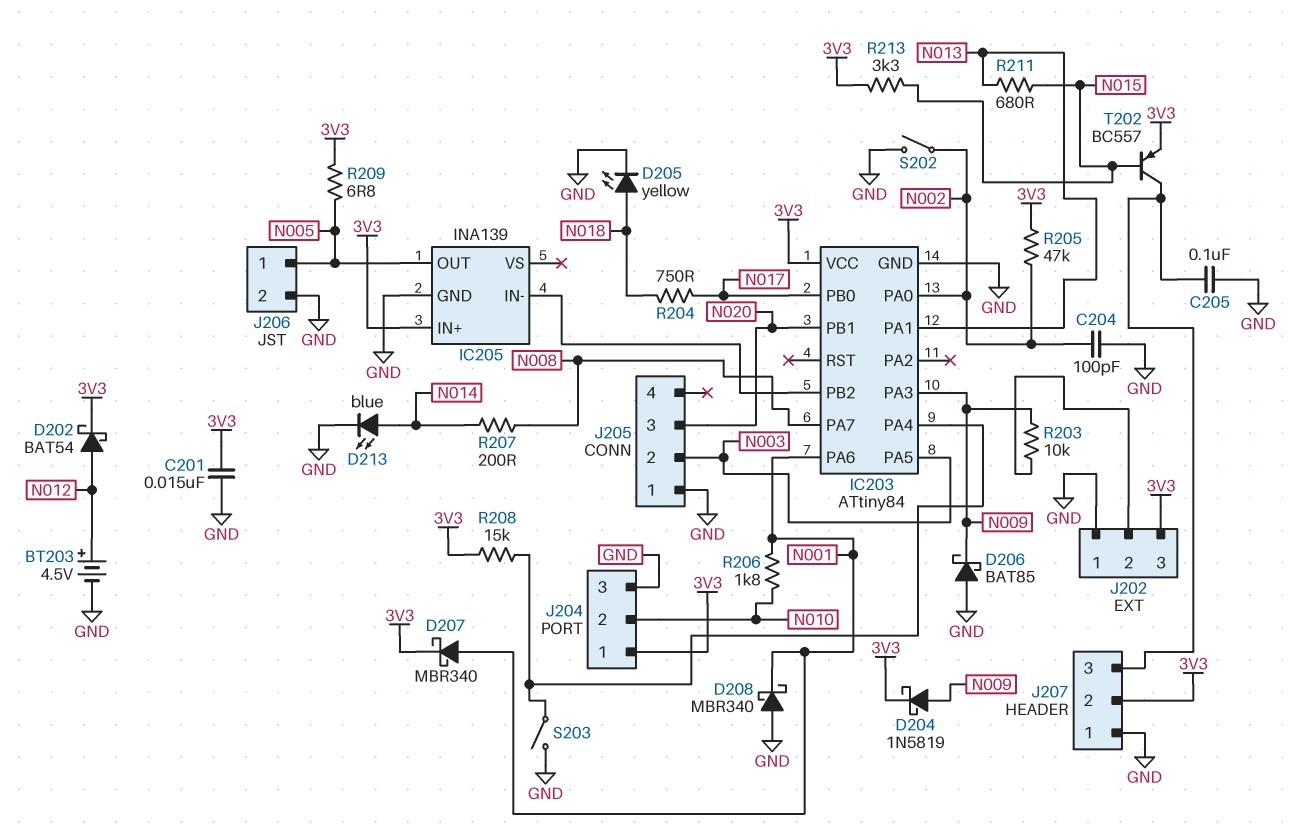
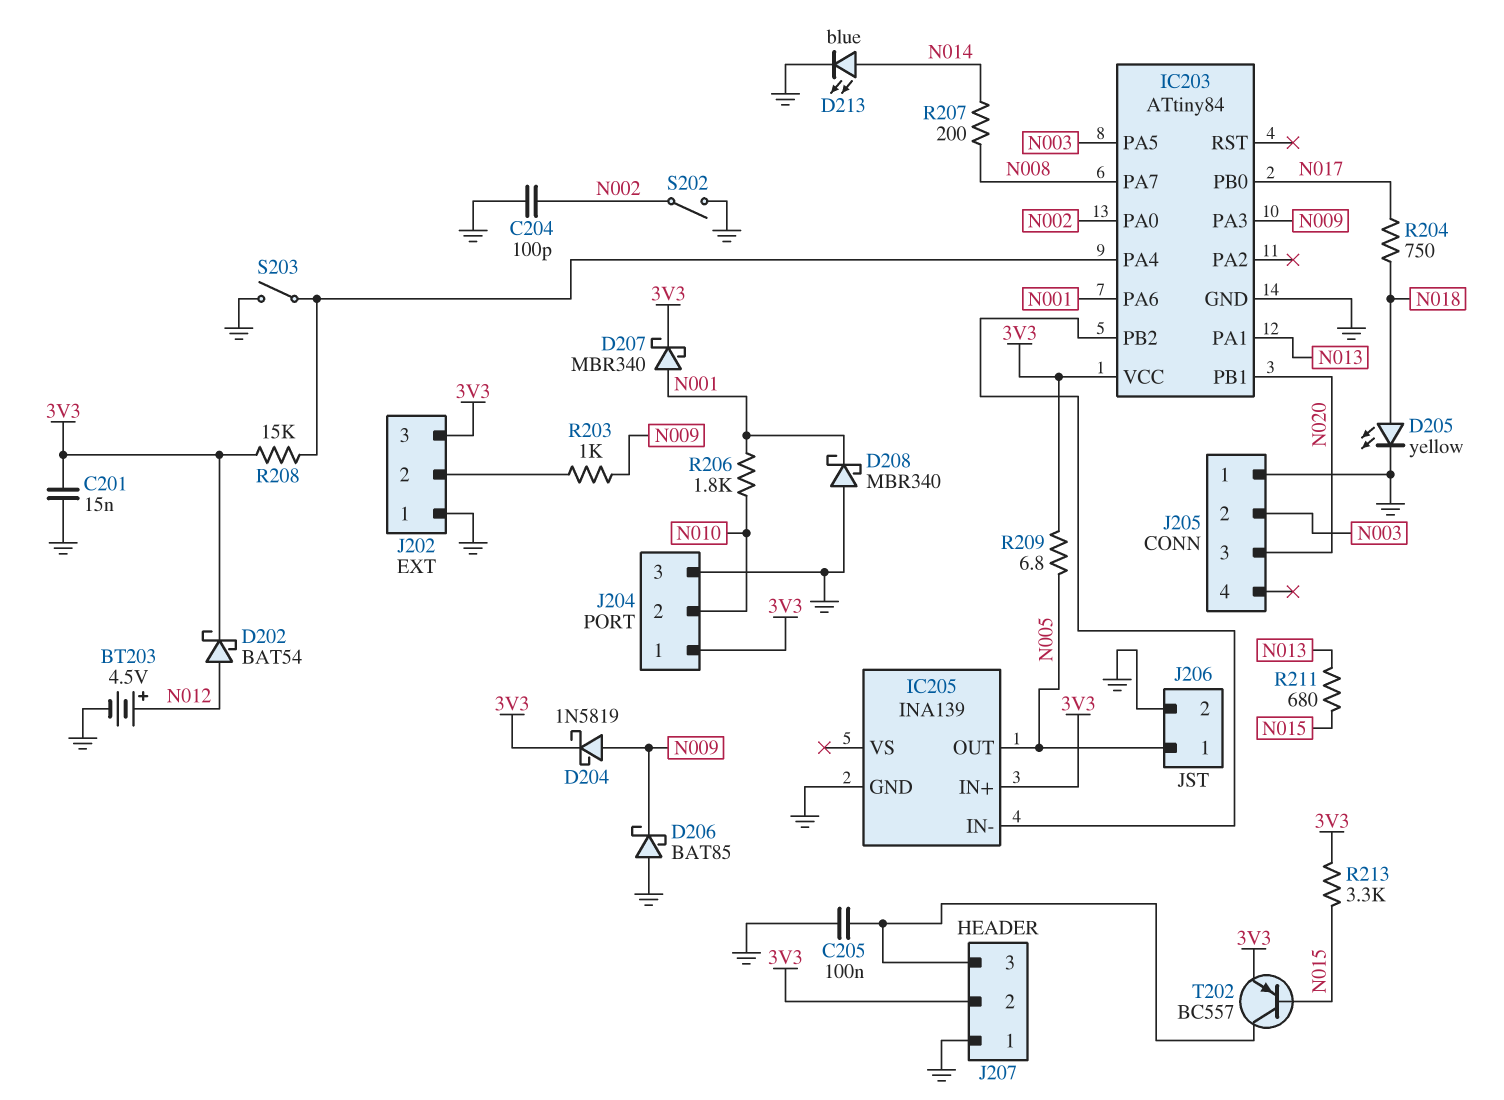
R203: 10k (J202/2, N009) -> 1k (J202/2, N009)
R205: 47k (3V3, N002) -> none

